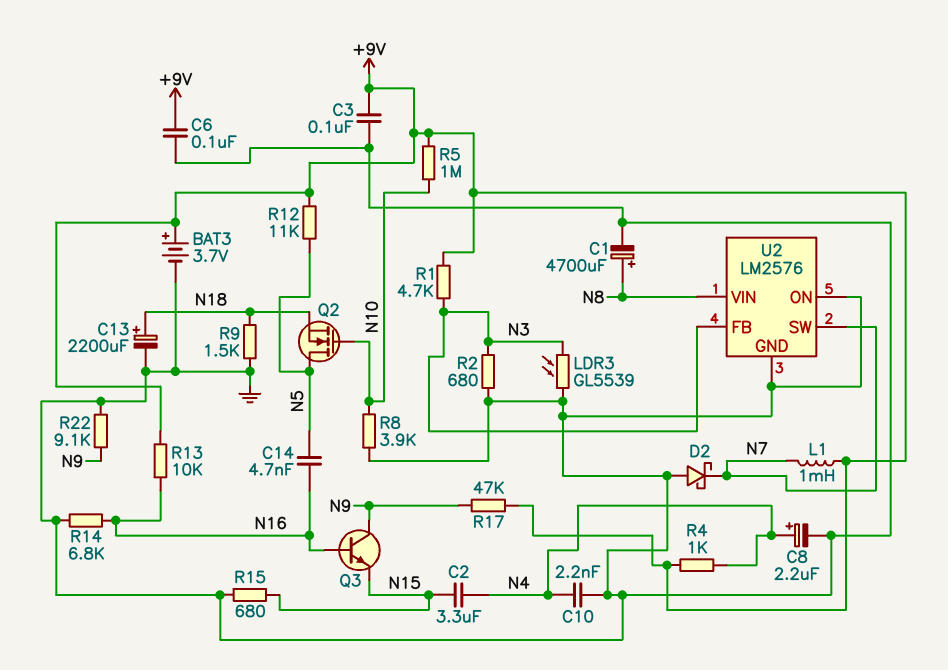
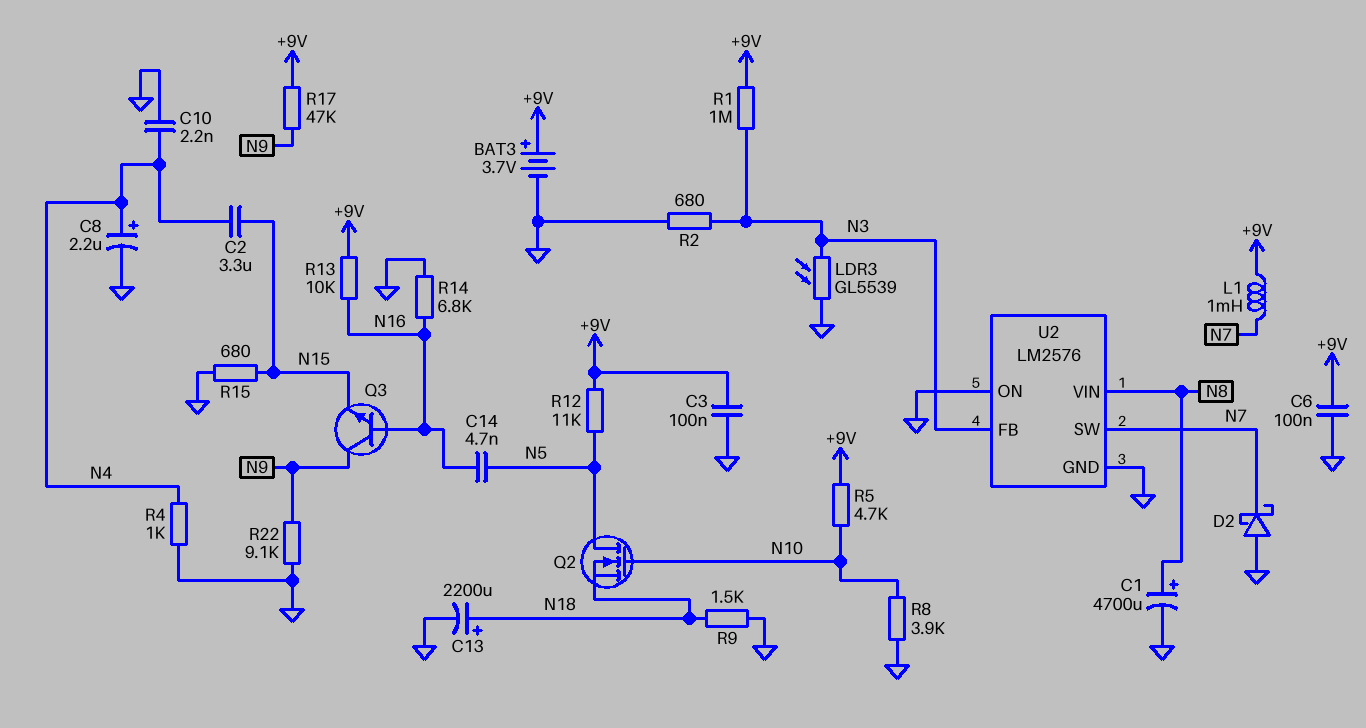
R1: 4.7k (+9V, N3) -> 1M (+9V, N3)
R4: 1k (+9V, N4) -> 1k (GND, N4)
R5: 1M (+9V, N10) -> 4.7k (+9V, N10)

